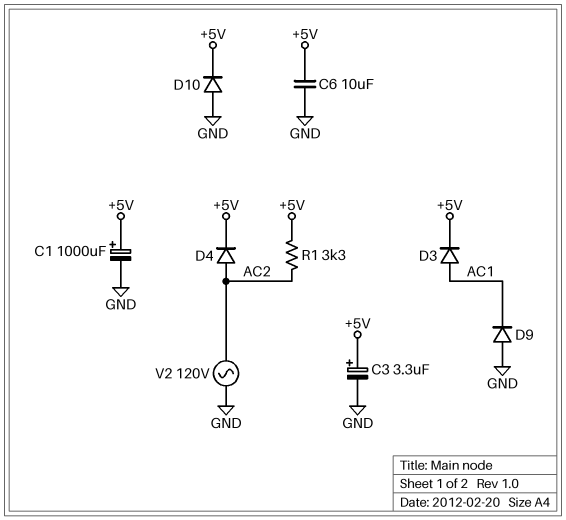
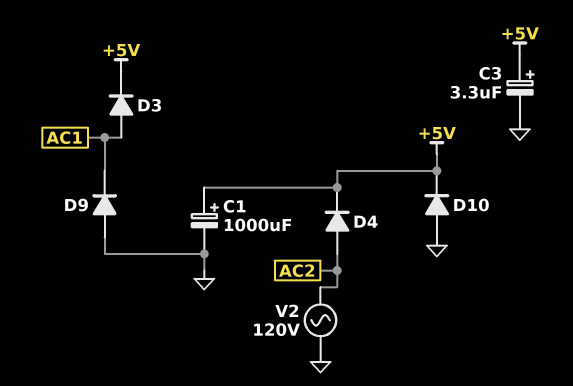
C6: 10uF (+5V, GND) -> none
R1: 3.3k (+5V, AC2) -> none

